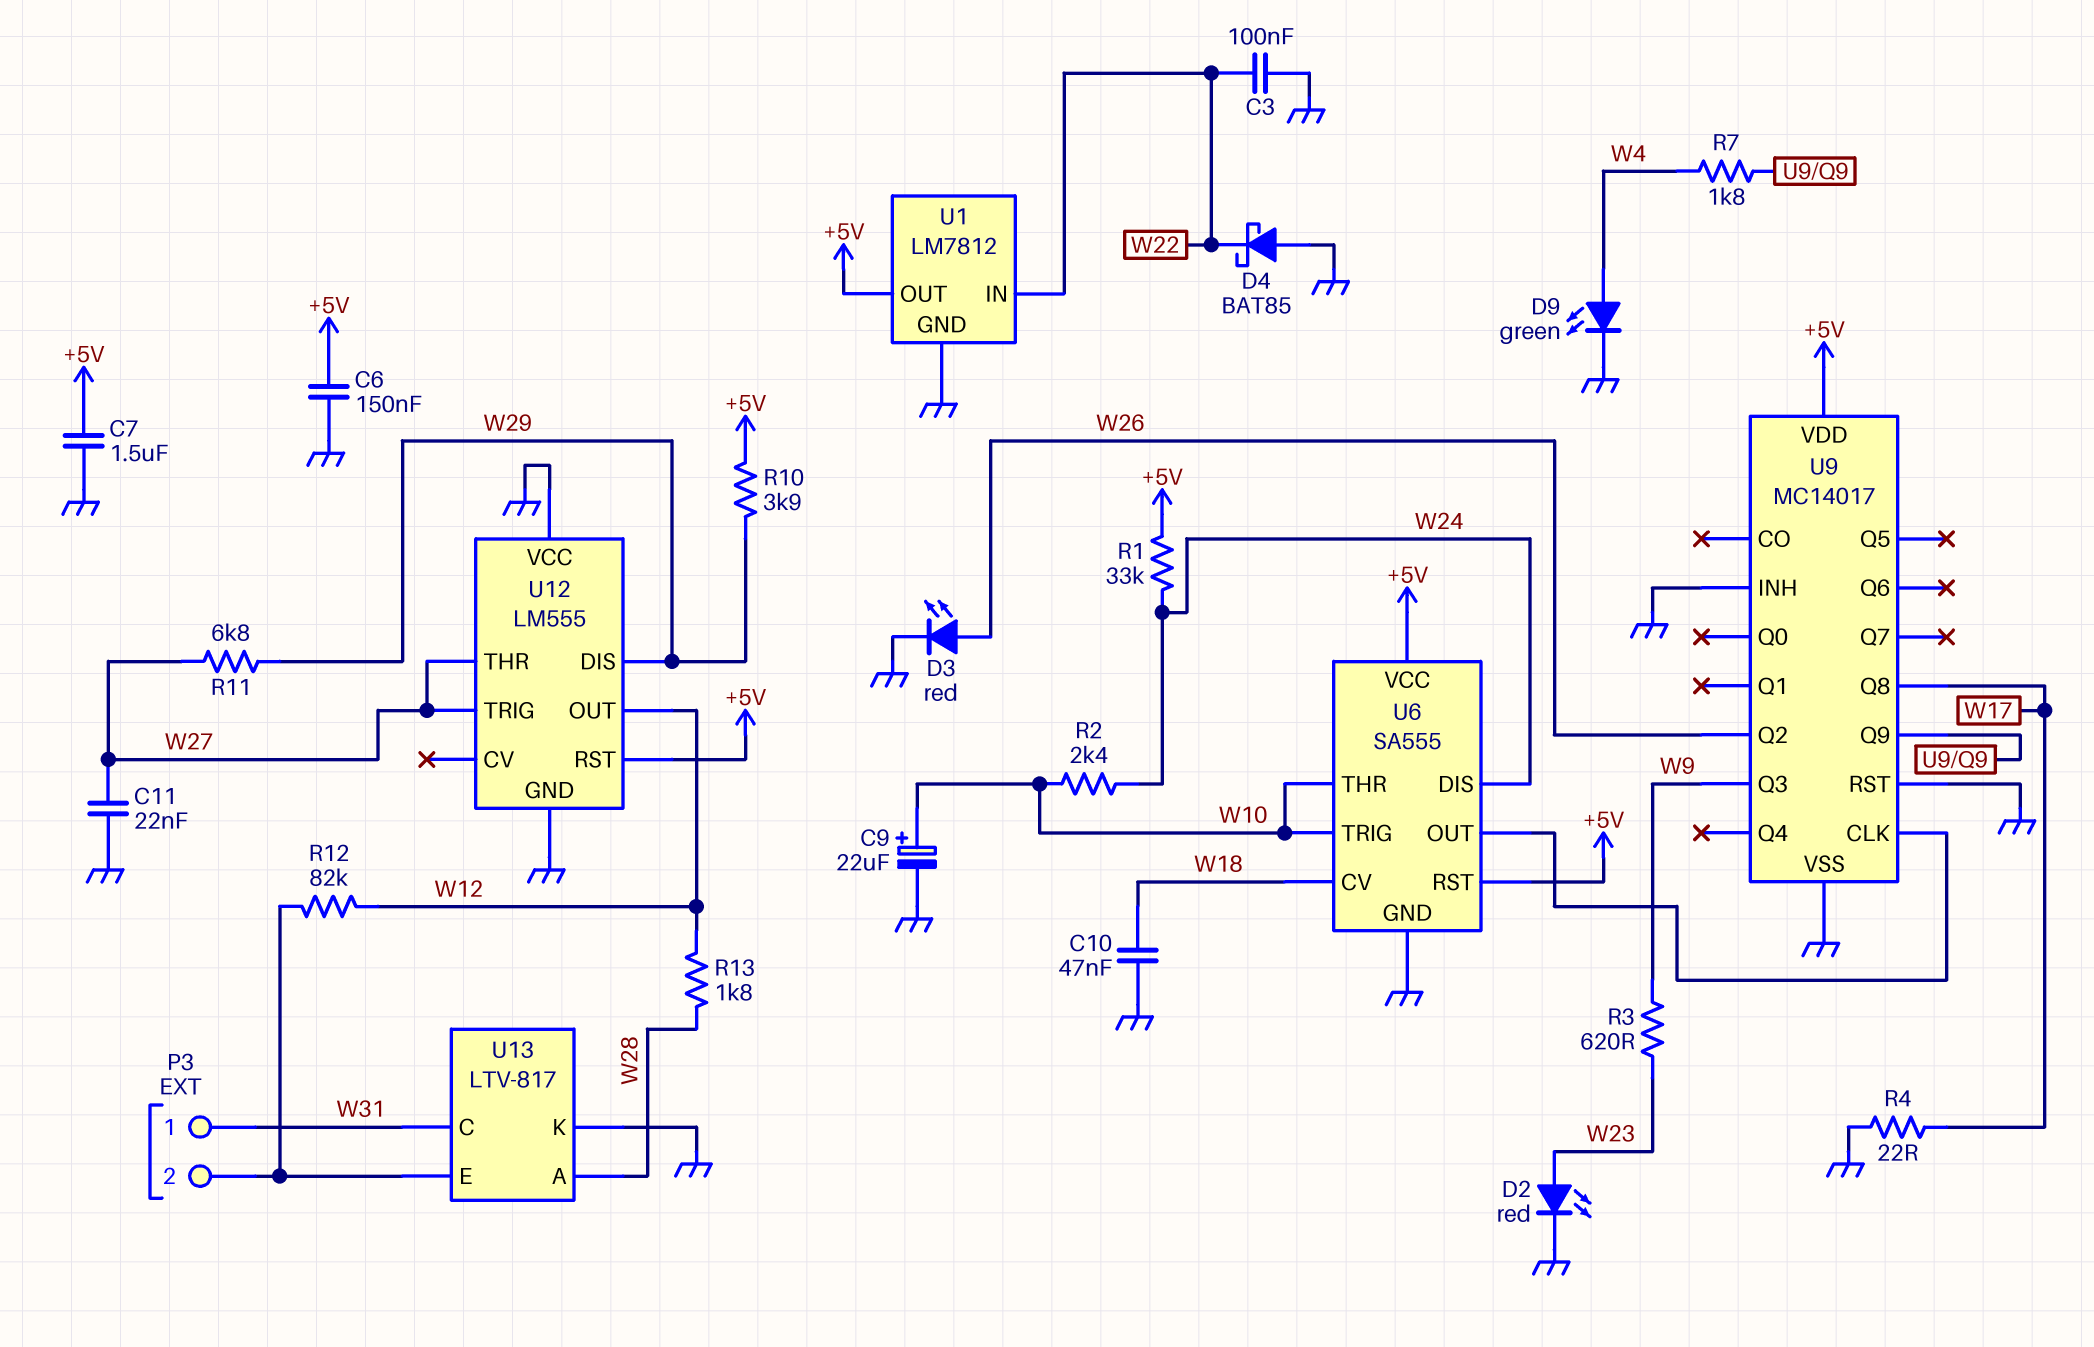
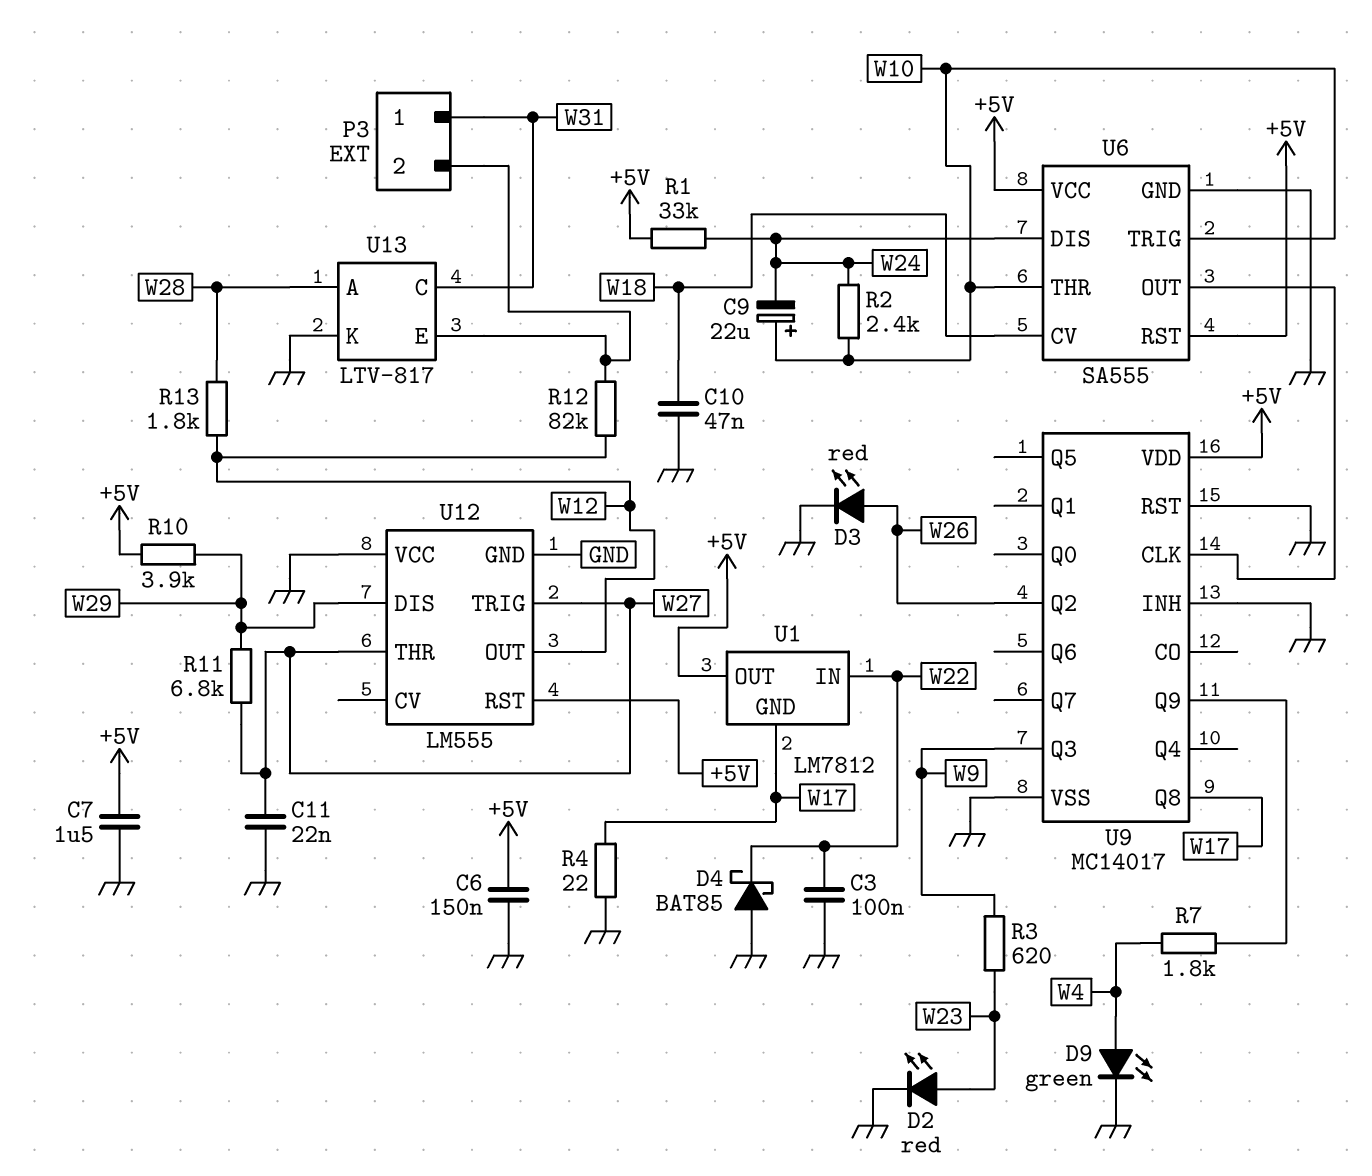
C9: 22uF (plus W10, minus GND) -> 22uF (plus W10, minus W24)
U1 pin GND: GND -> W17

